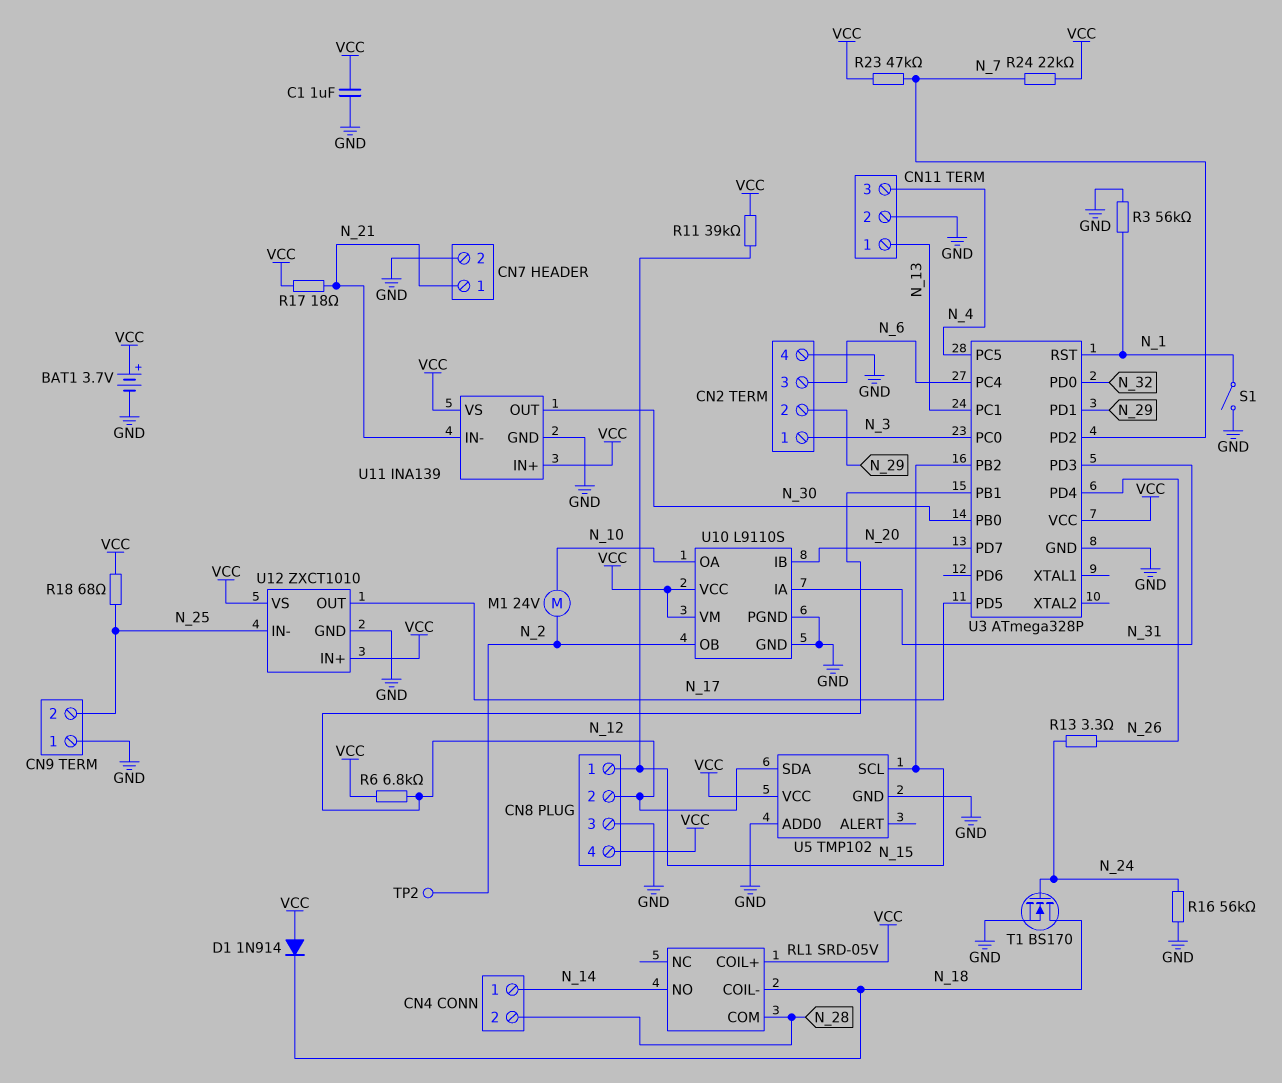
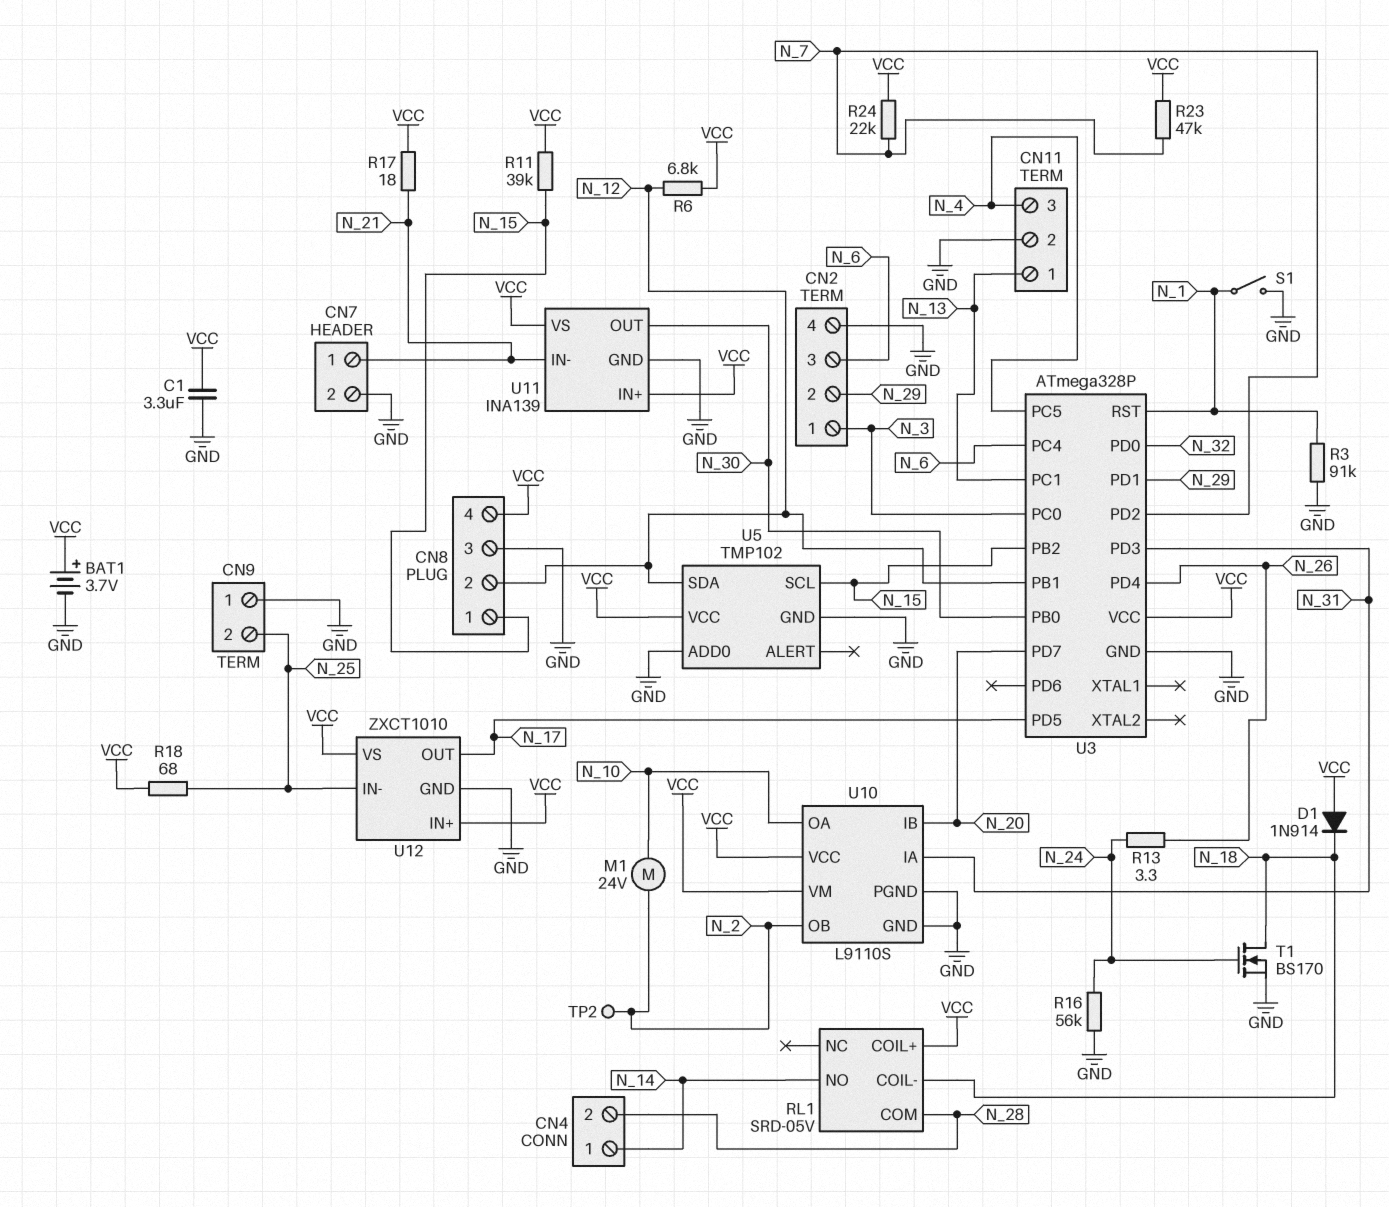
C1: 1uF (GND, VCC) -> 3.3uF (GND, VCC)
R3: 56k (GND, N_1) -> 91k (GND, N_1)

